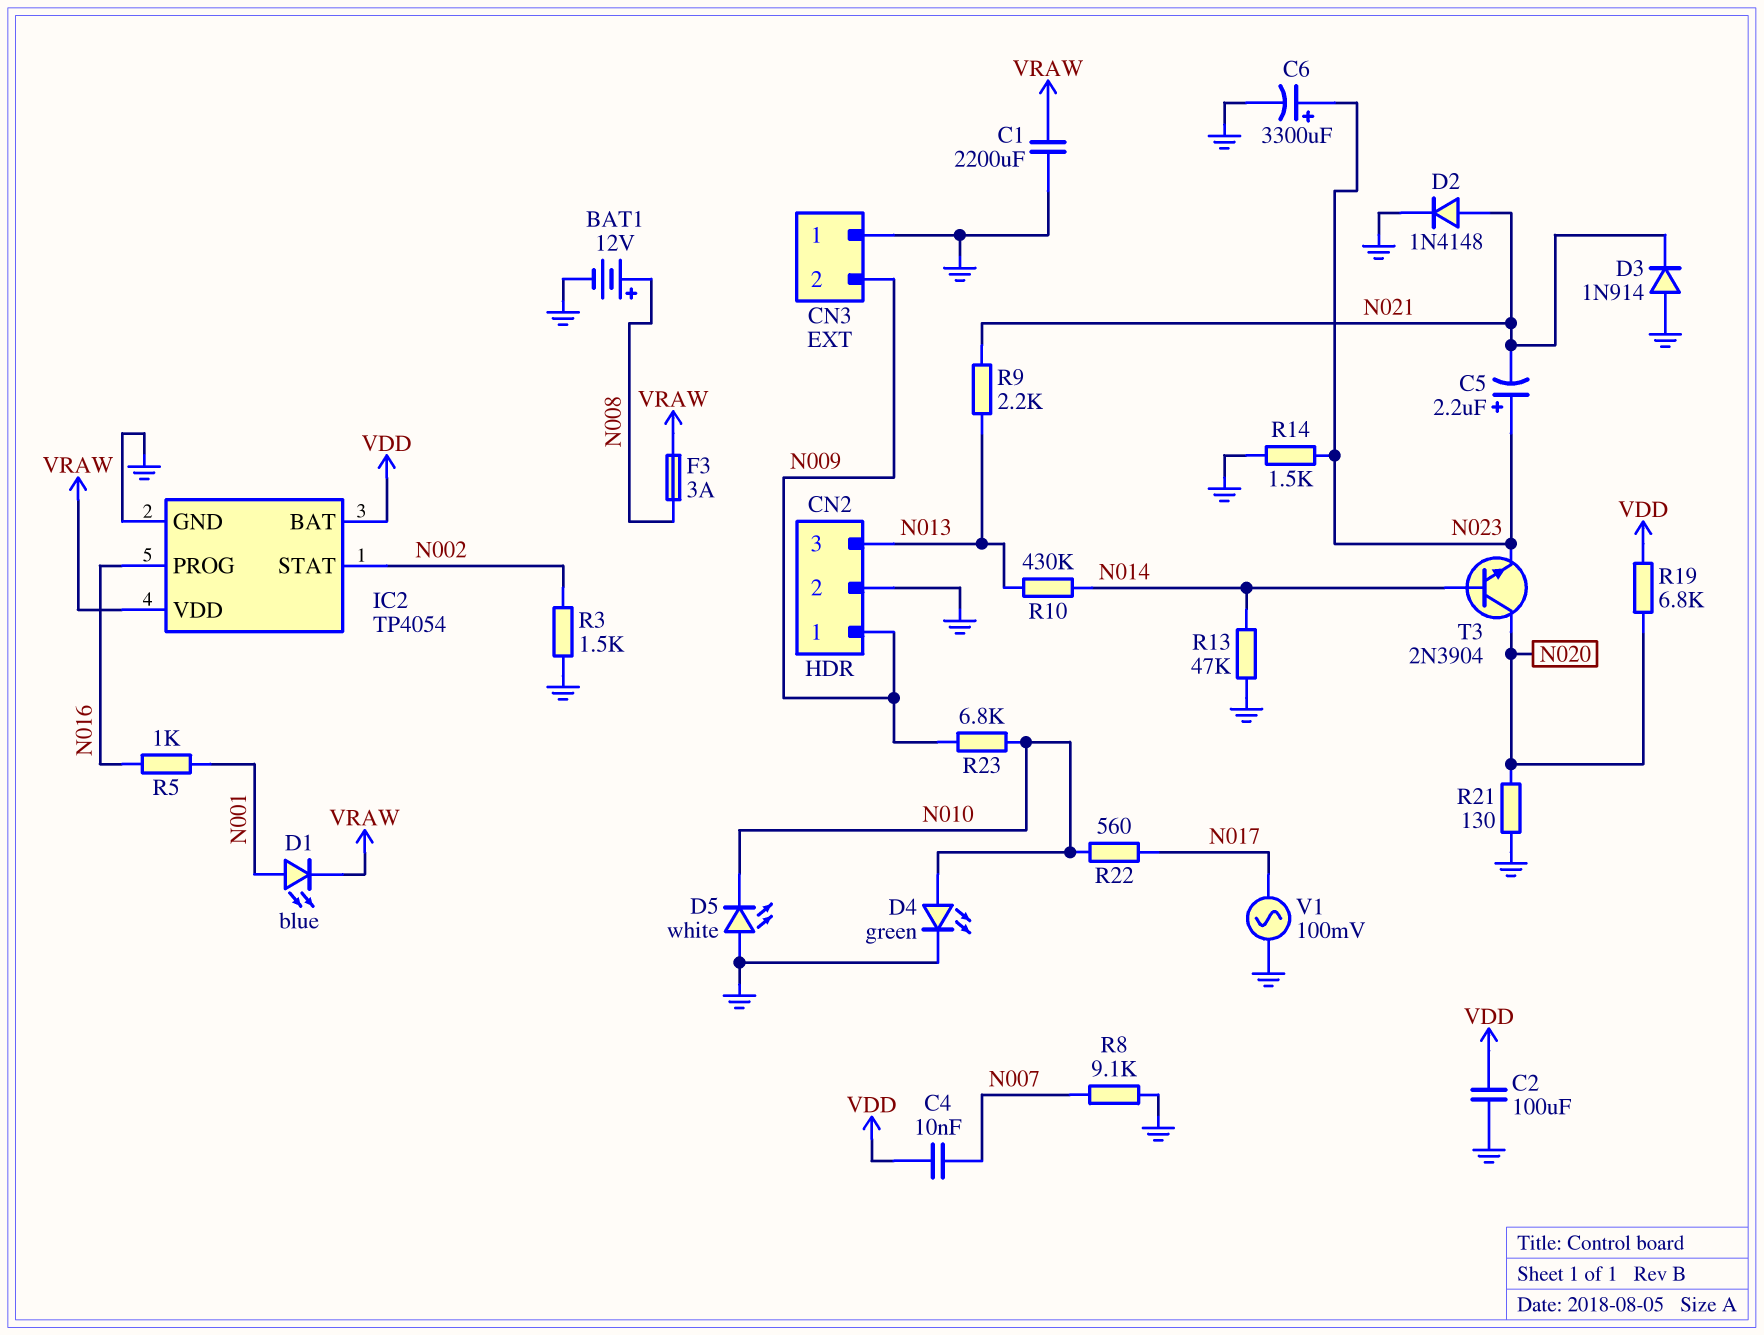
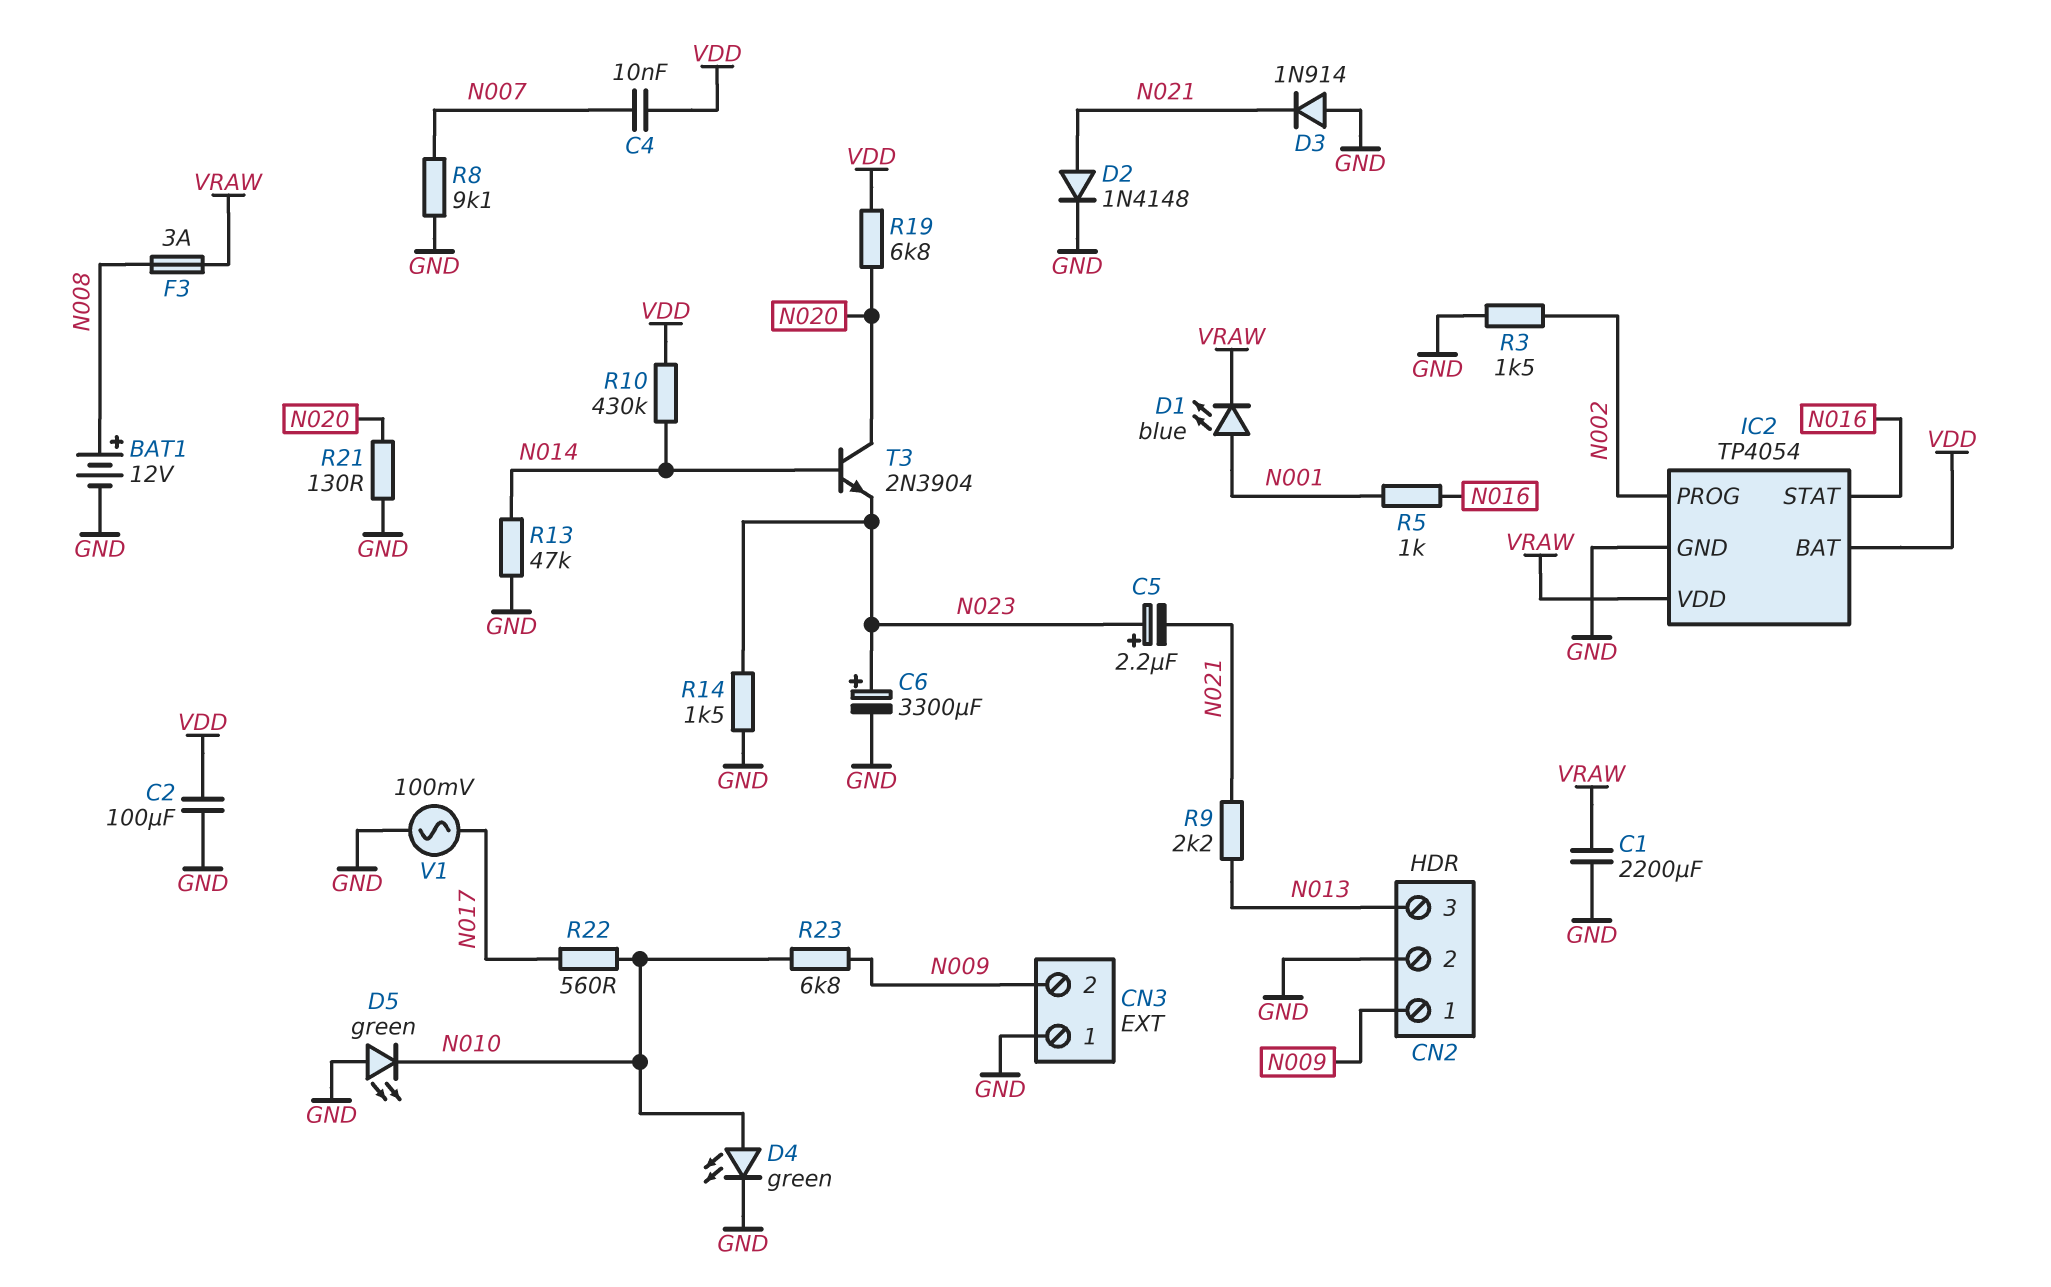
D5: LED white (A GND, K N010) -> LED green (A GND, K N010)
IC2 pin PROG: N016 -> N002
IC2 pin STAT: N002 -> N016
R10: 430k (N013, N014) -> 430k (N014, VDD)

